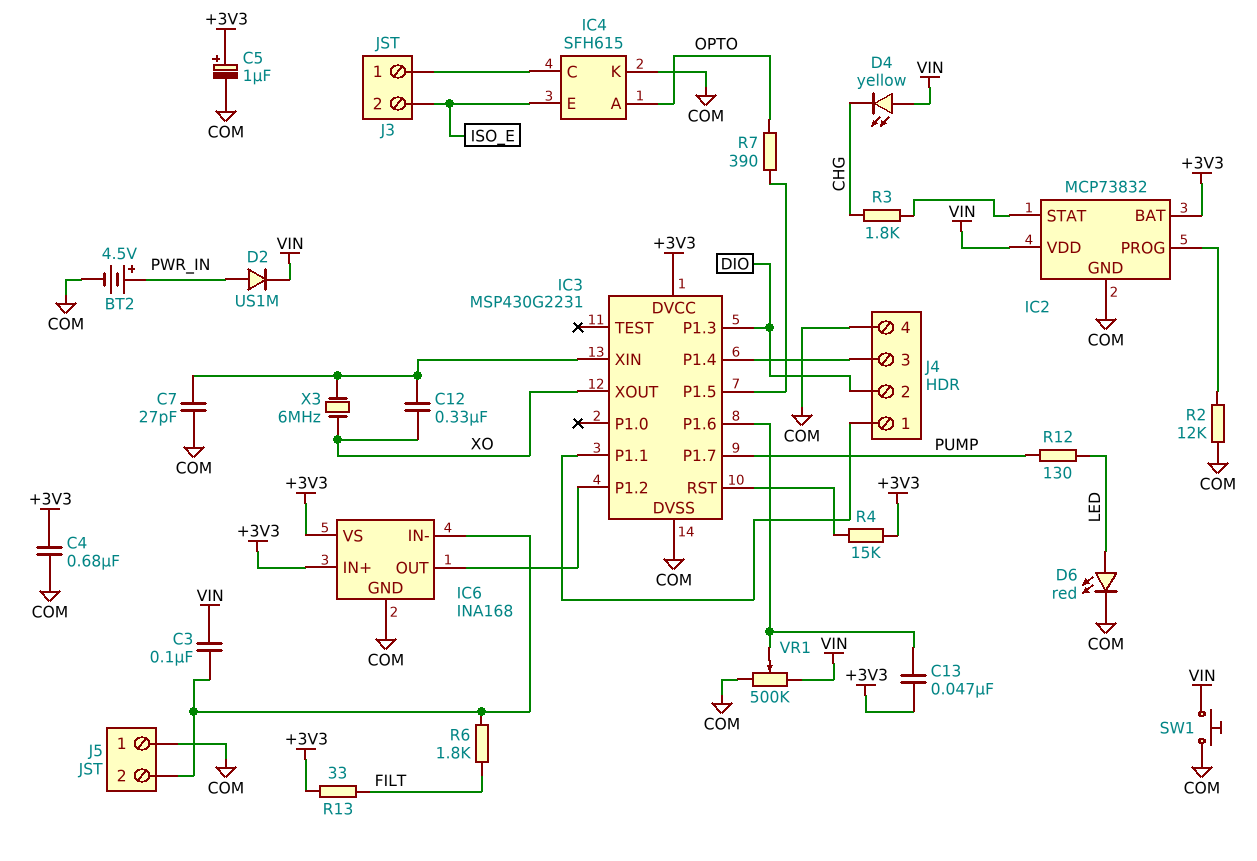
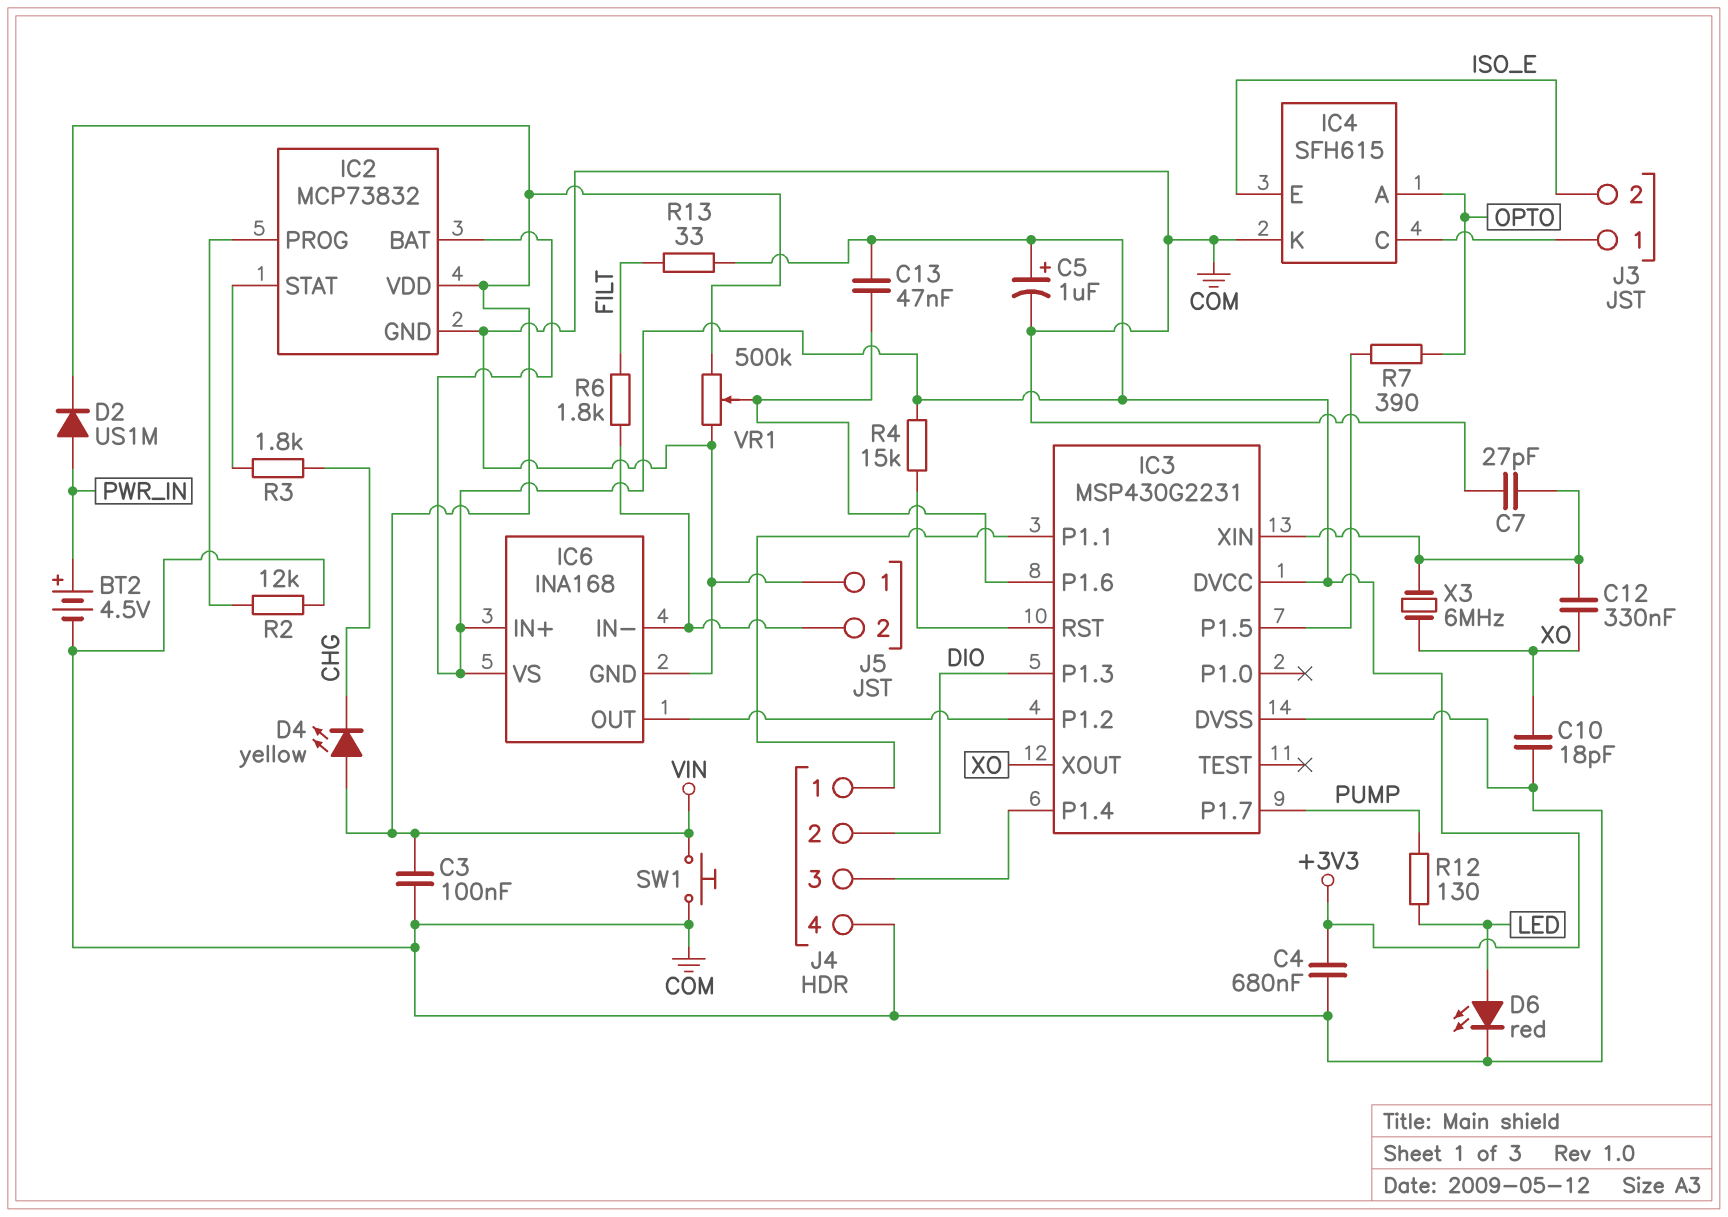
C3: 100nF (IC6/IN-, VIN) -> 100nF (COM, VIN)
C10: none -> 18pF (COM, XO)

